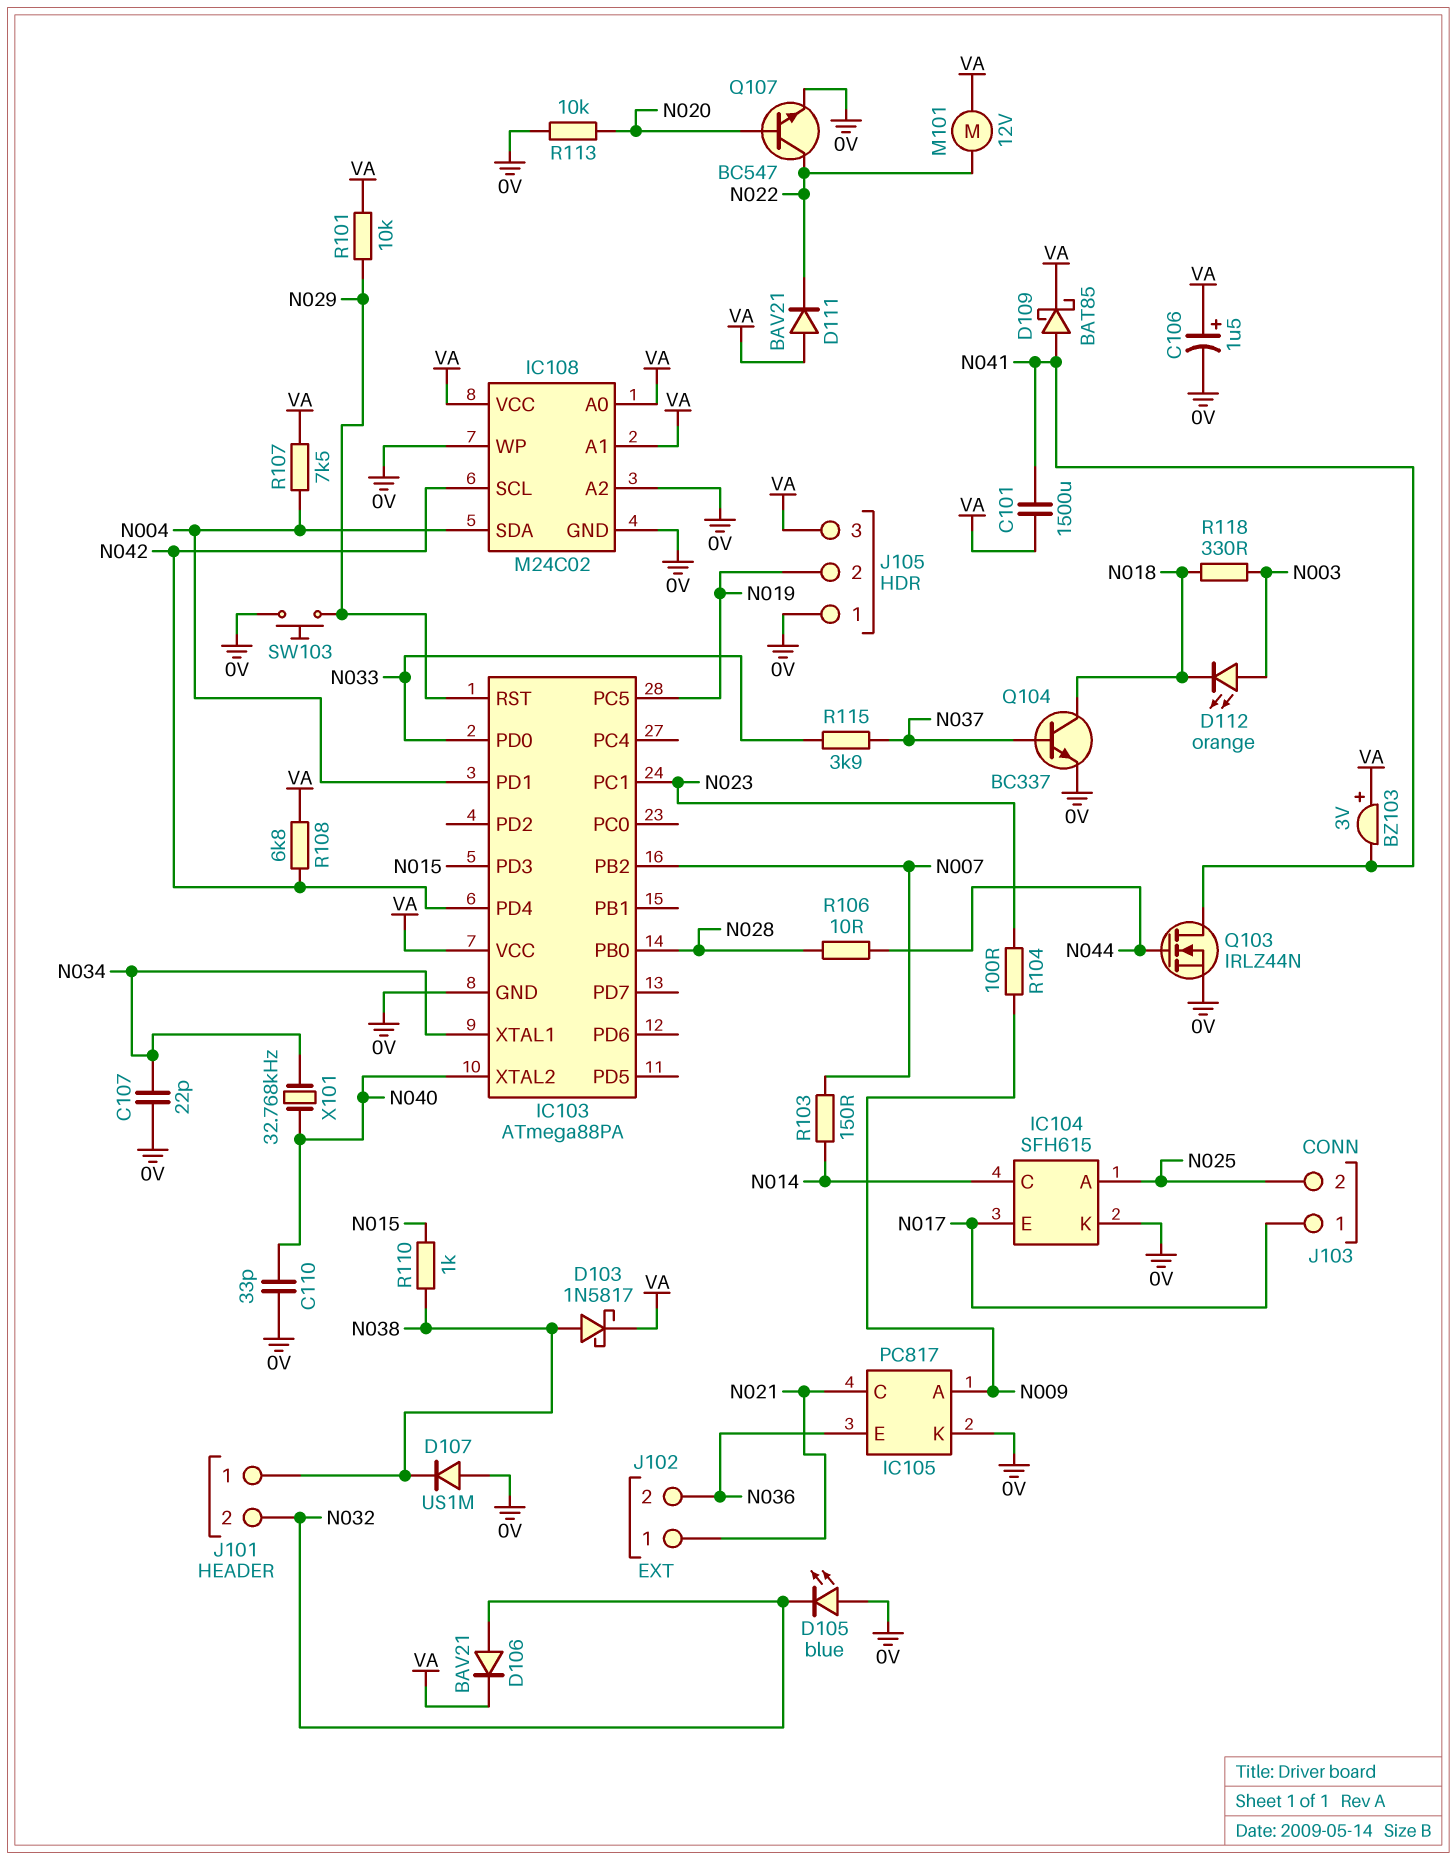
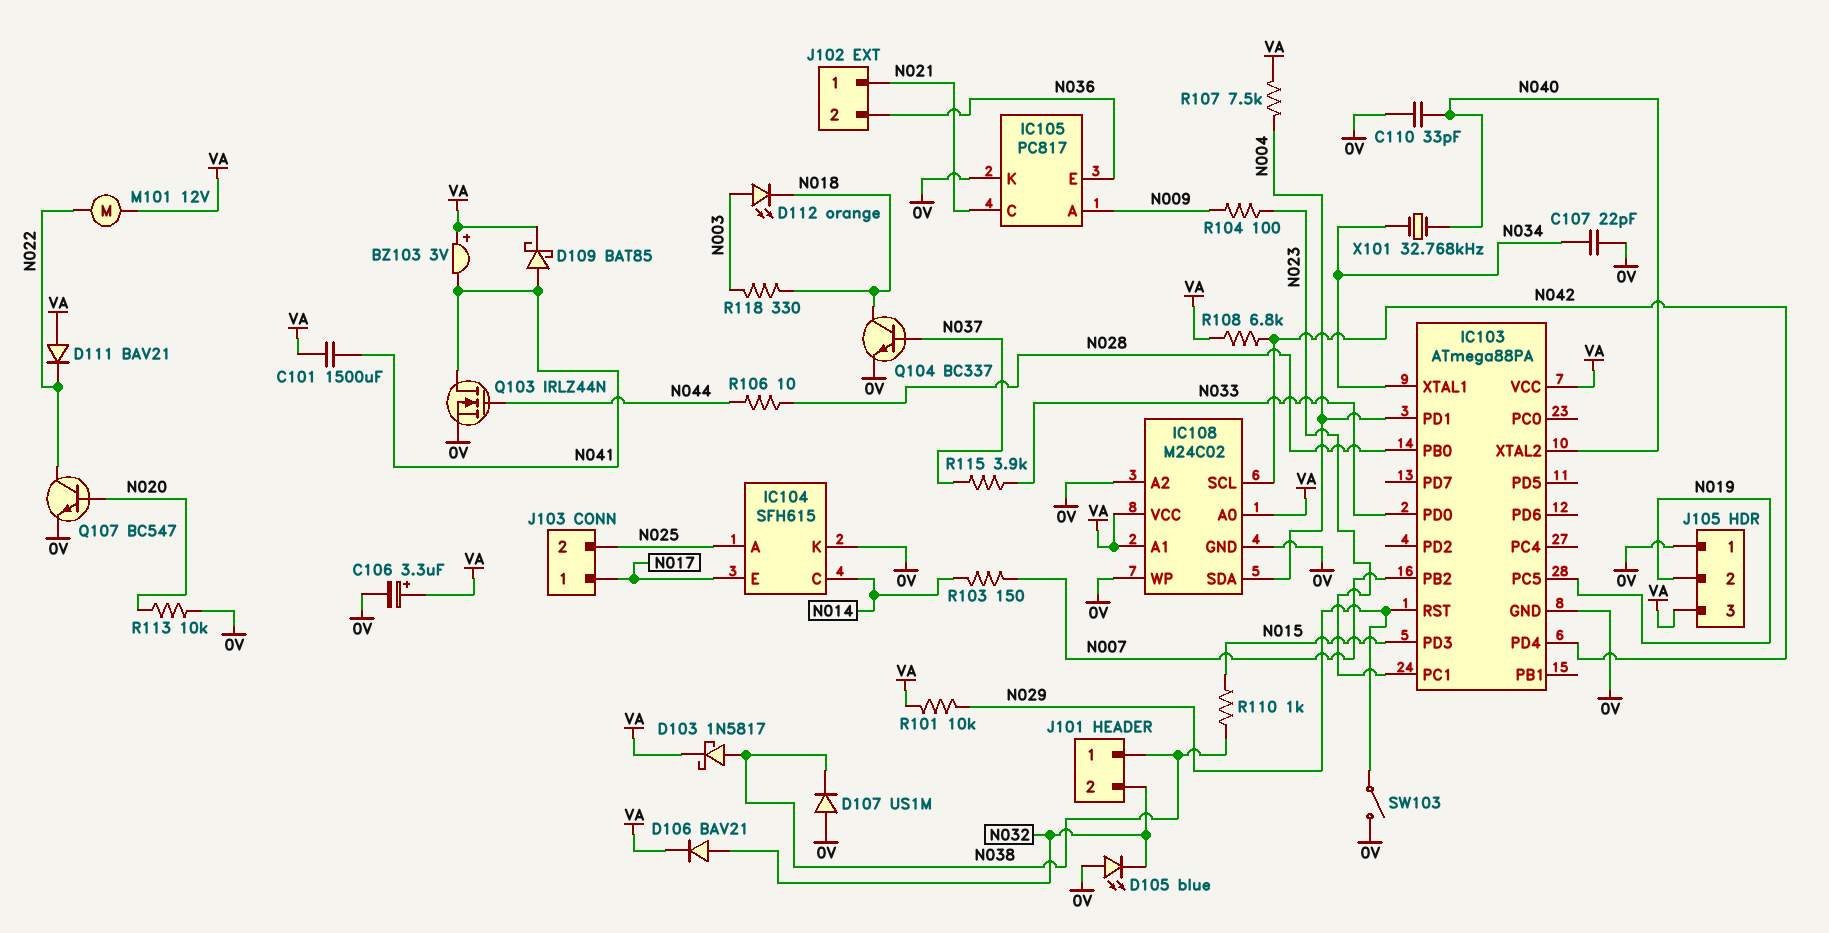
C106: 1.5uF (plus VA, minus 0V) -> 3.3uF (plus VA, minus 0V)
SW103: button (0V, N029) -> switch (0V, N029)

